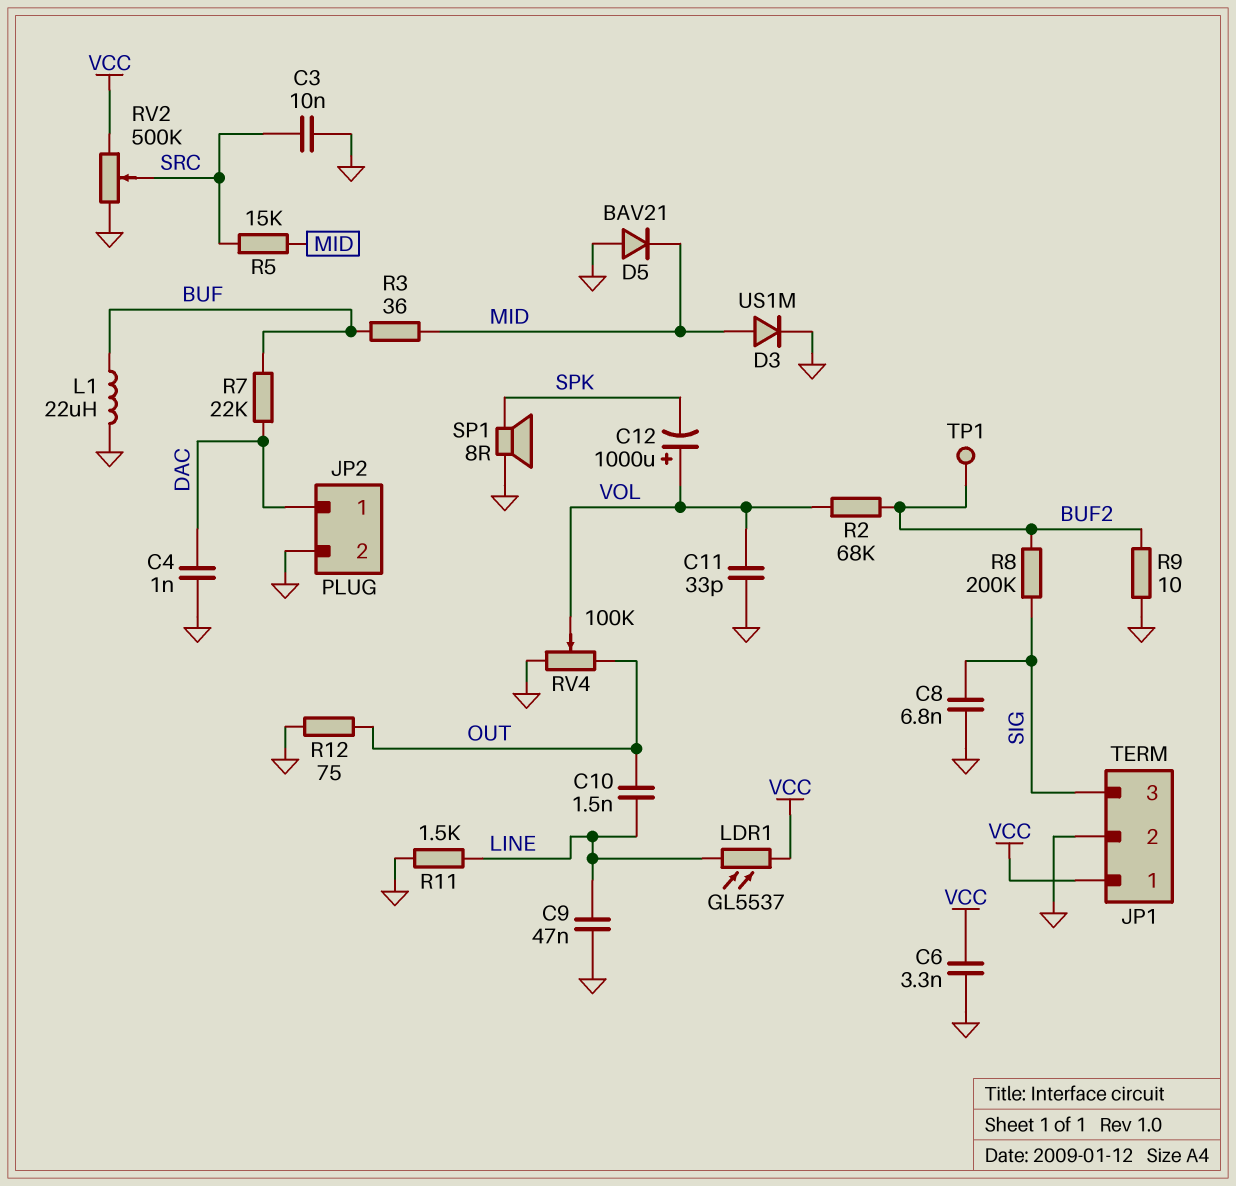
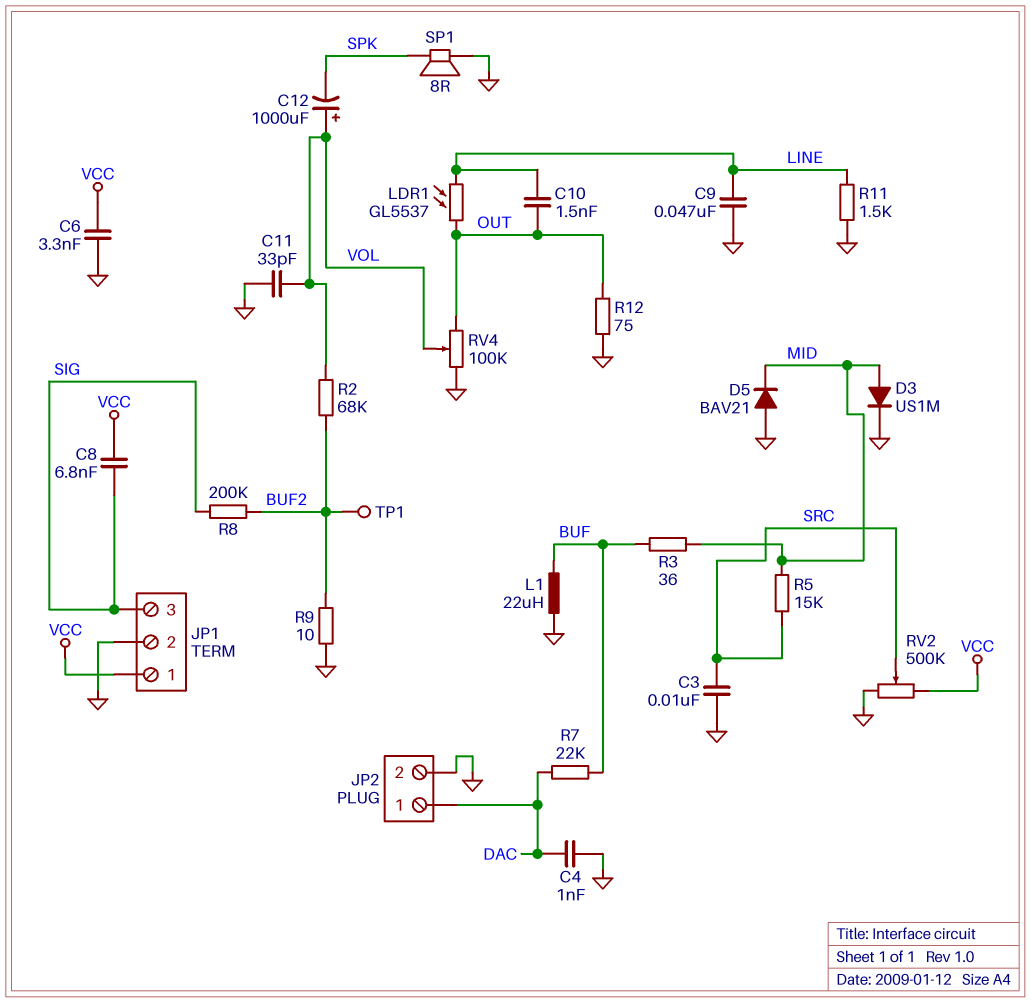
C8: 6.8nF (GND, SIG) -> 6.8nF (SIG, VCC)
LDR1: GL5537 (LINE, VCC) -> GL5537 (LINE, OUT)

